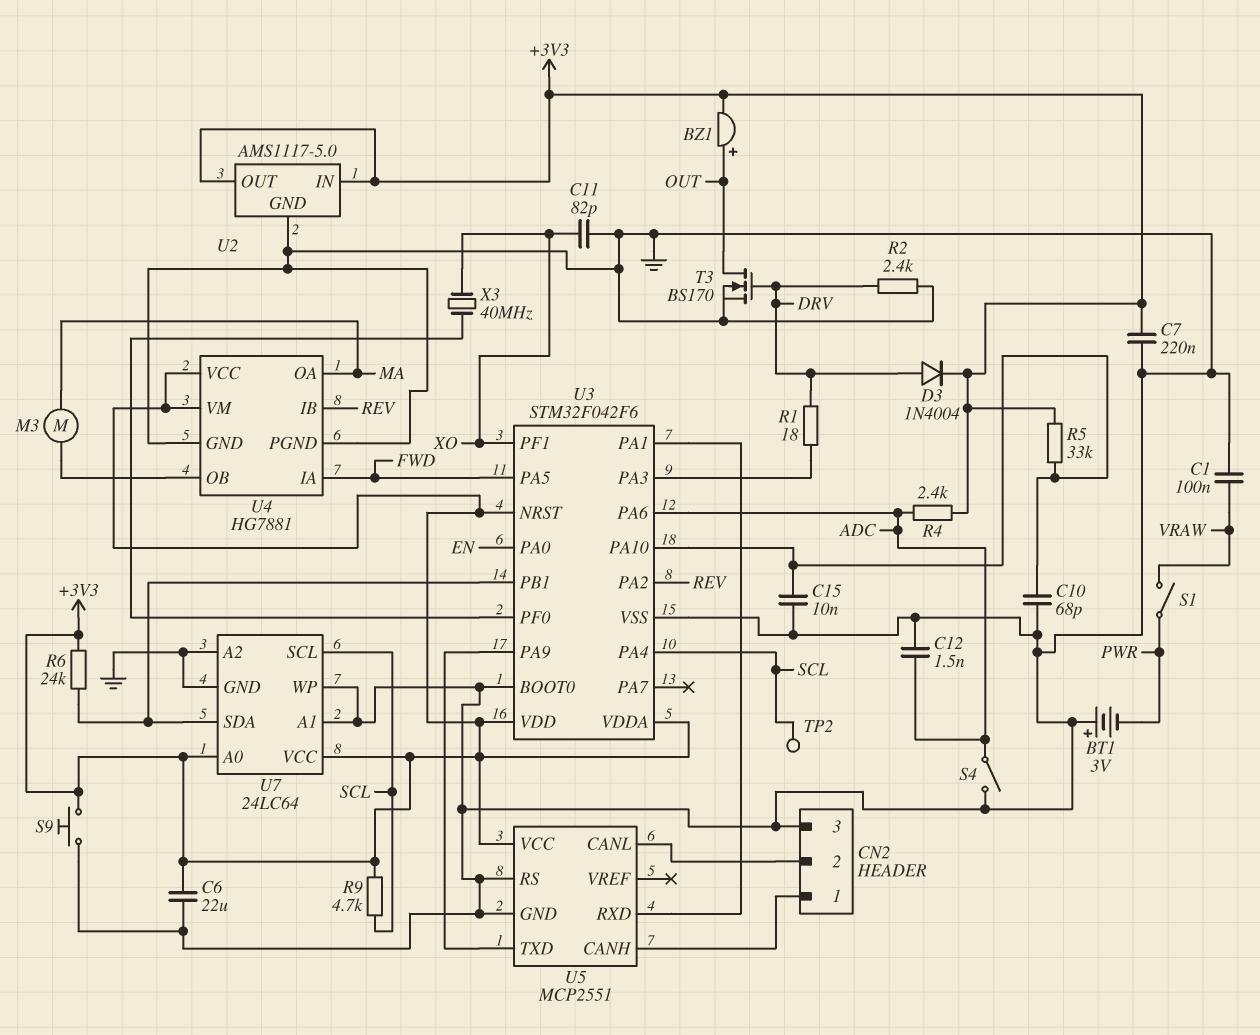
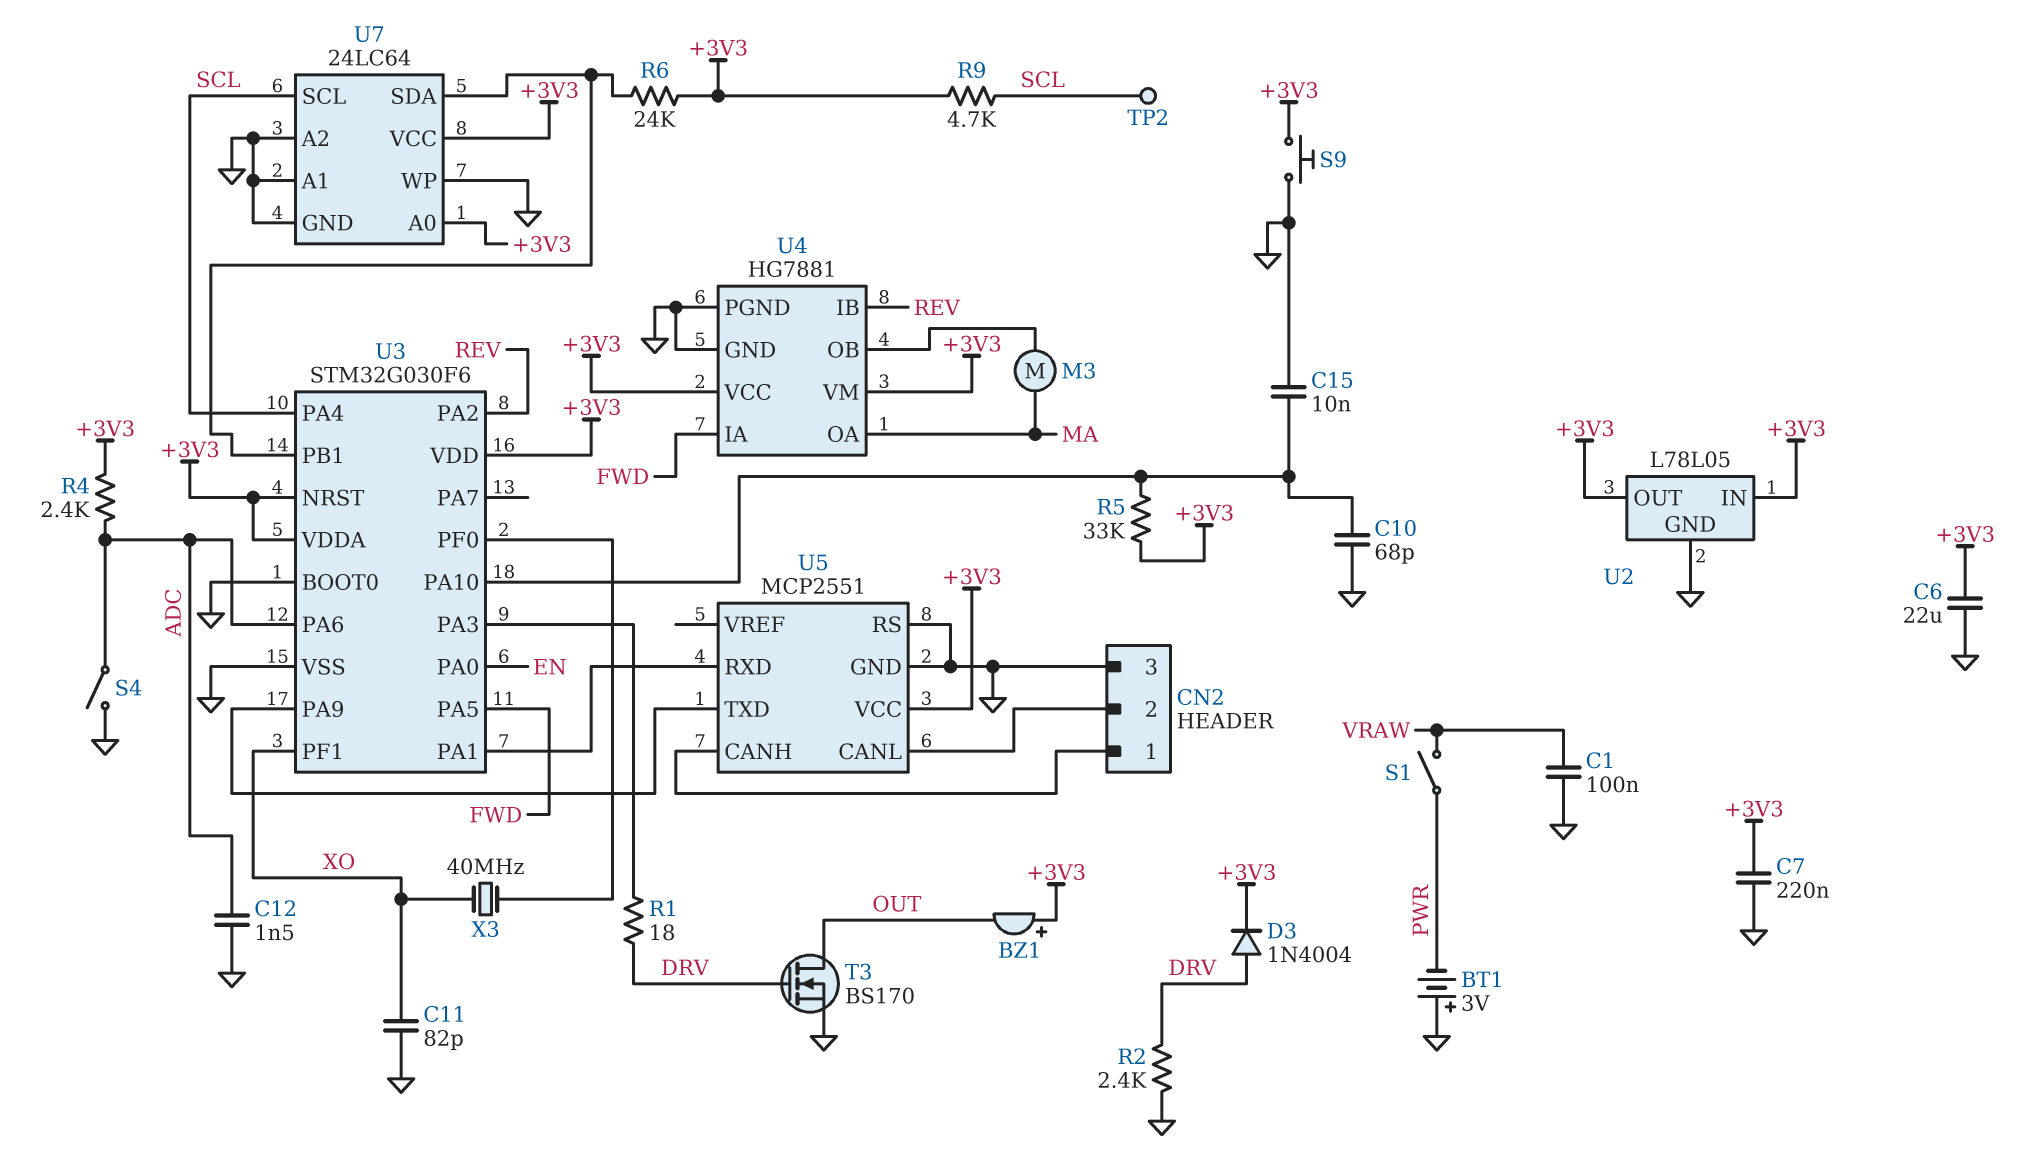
BZ1: buzzer (plus OUT, minus +3V3) -> buzzer (plus +3V3, minus OUT)
U2: AMS1117-5.0 -> L78L05
U3: STM32F042F6 -> STM32G030F6

